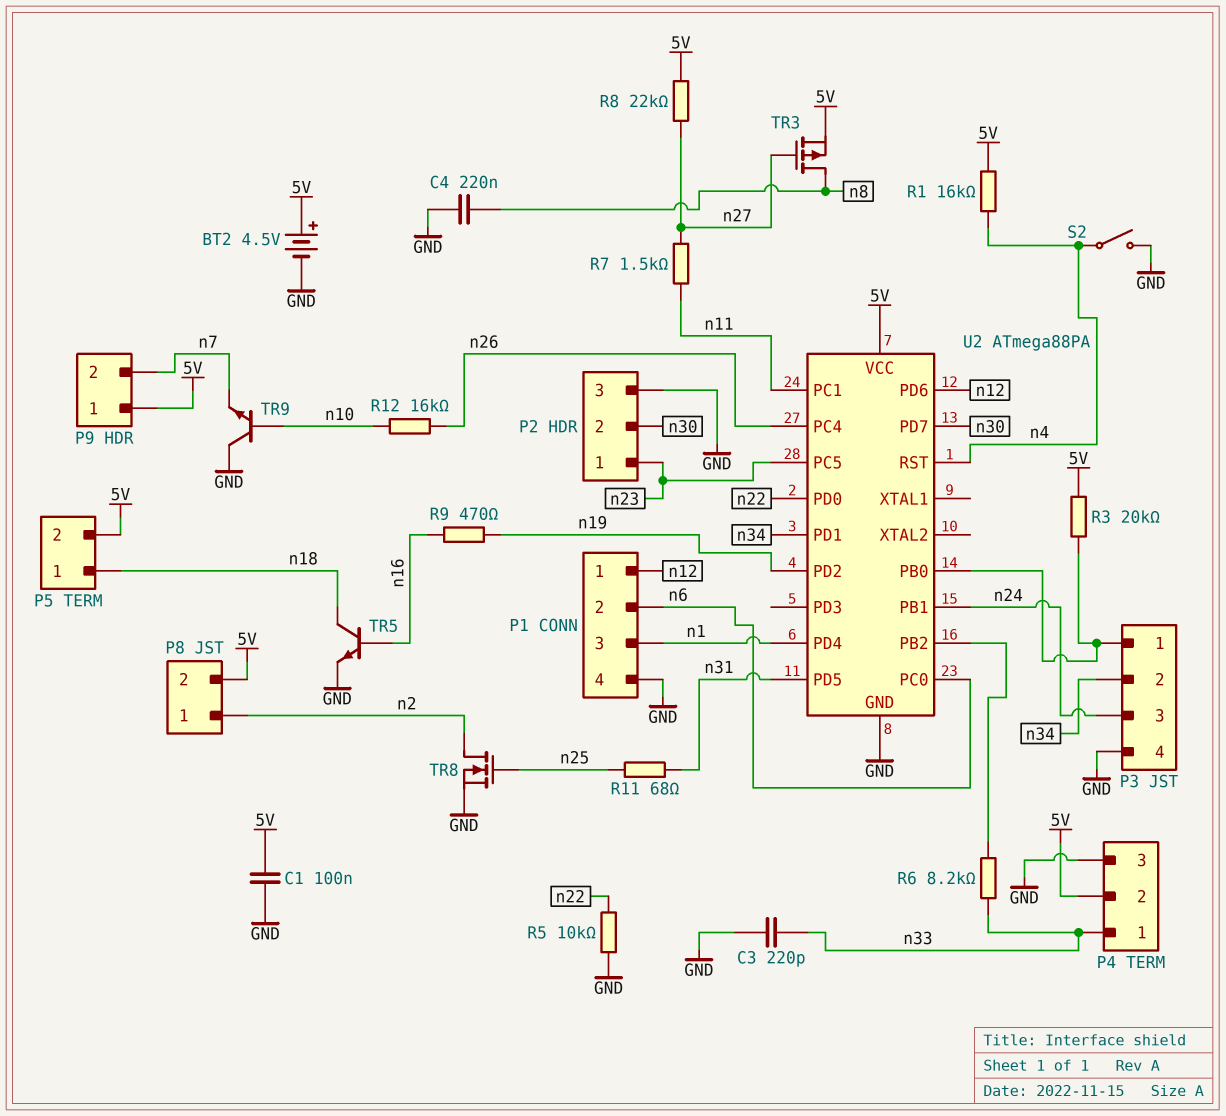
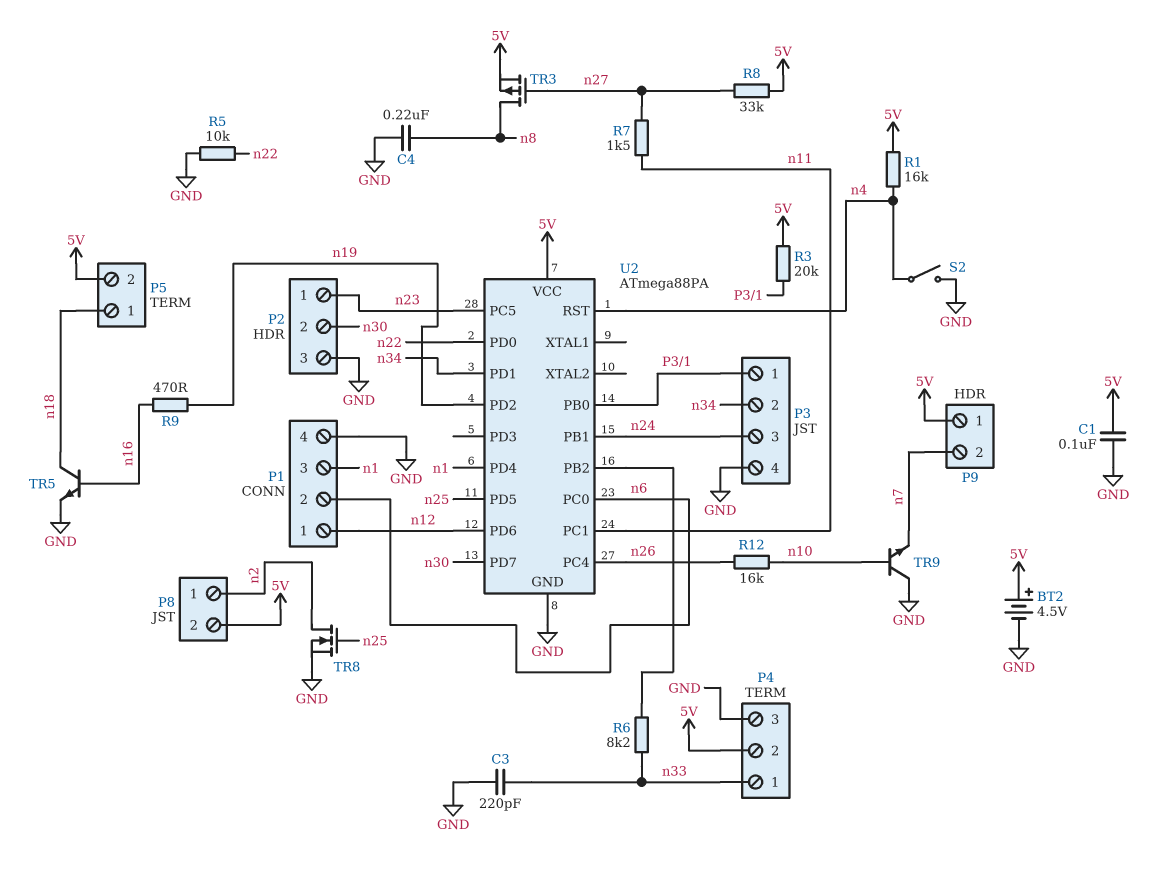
R8: 22k (5V, n27) -> 33k (5V, n27)
R11: 68 (n25, n31) -> none
U2 pin PD5: n31 -> n25

